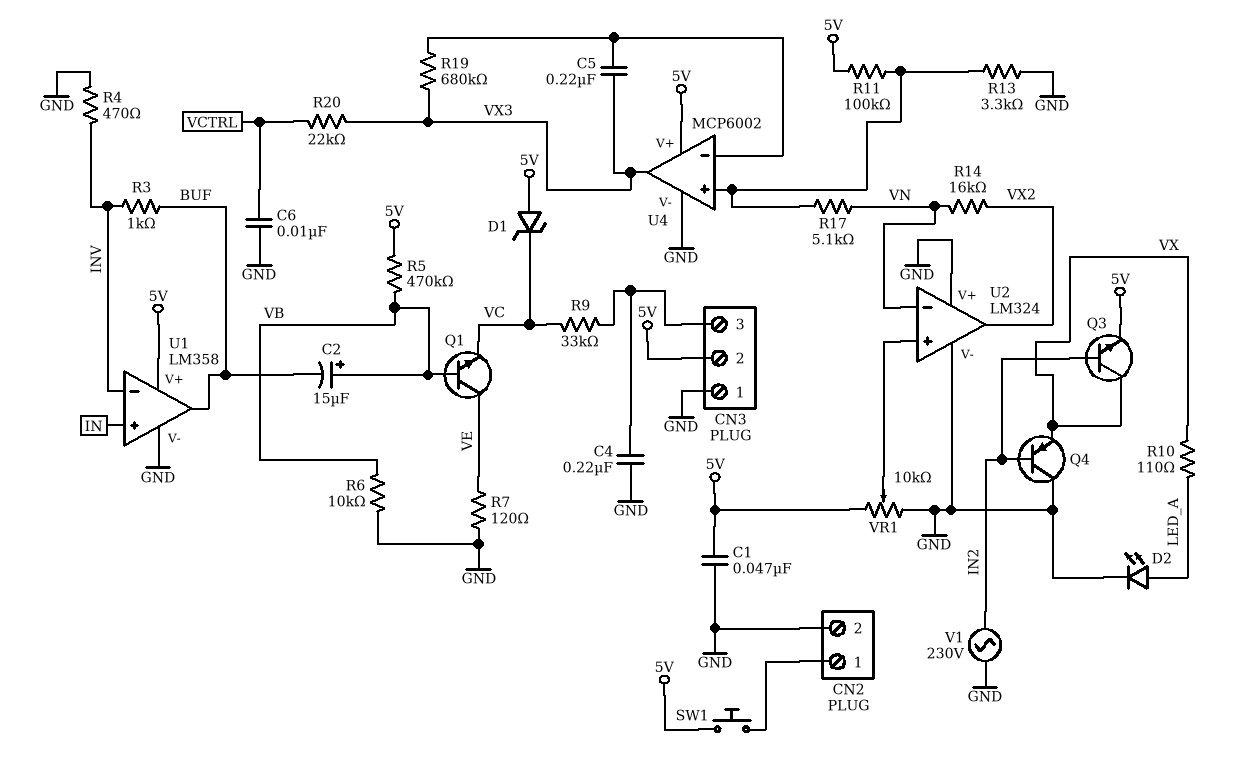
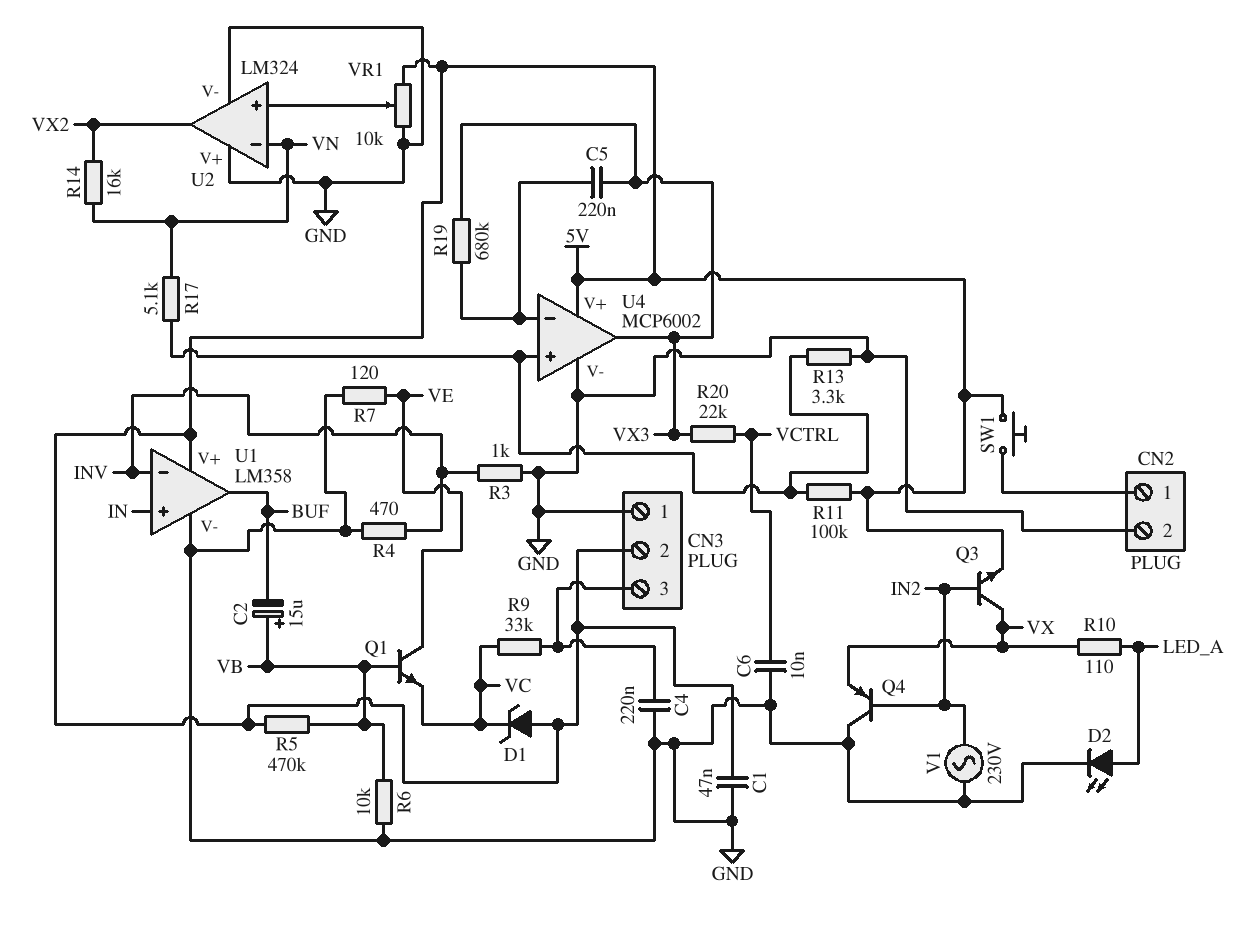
R3: 1k (BUF, INV) -> 1k (GND, INV)

